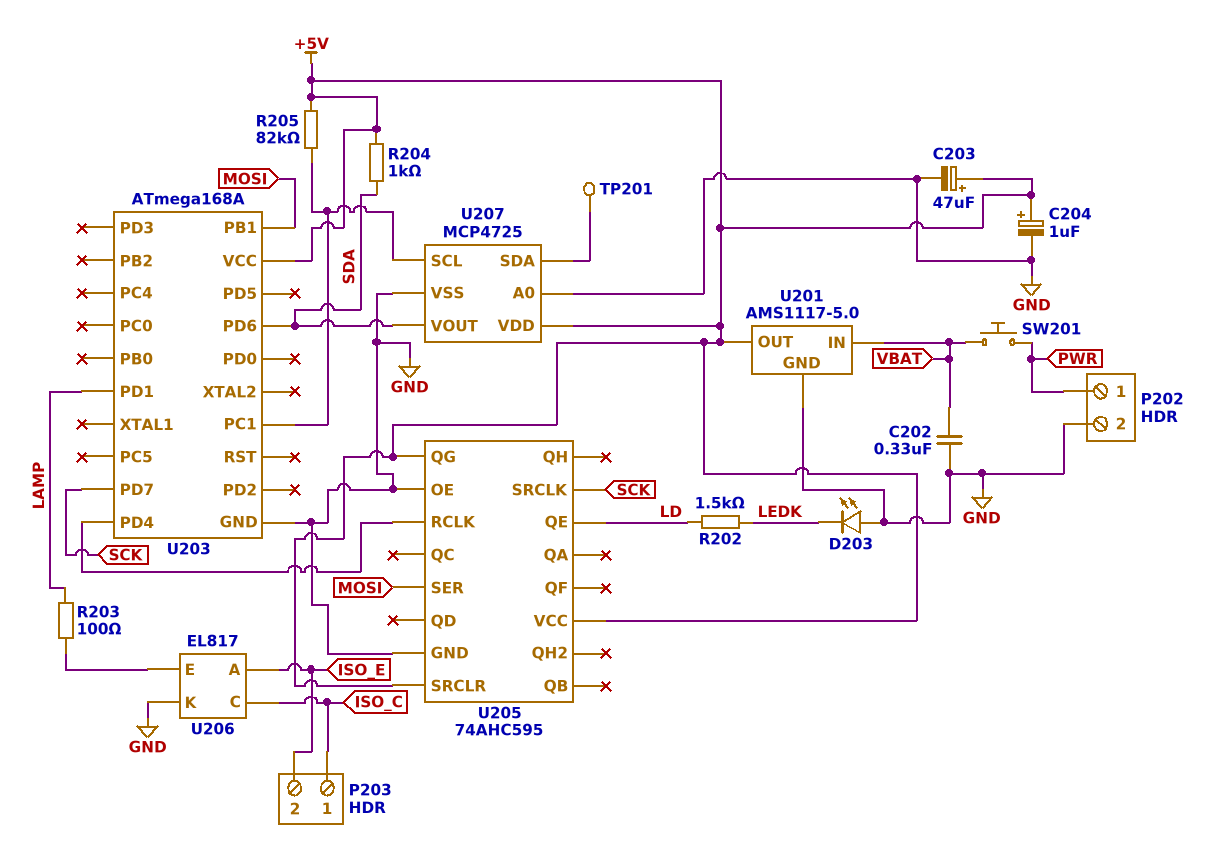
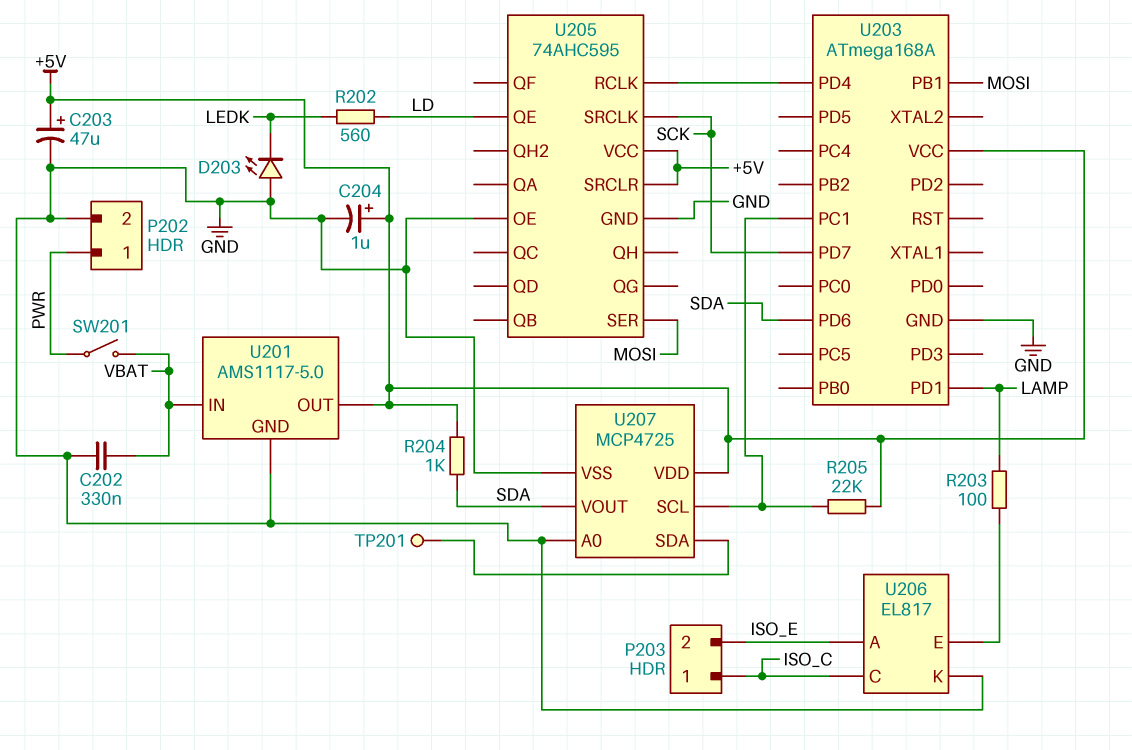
R202: 1.5k (LD, LEDK) -> 560 (LD, LEDK)
R205: 82k (+5V, U203/PC1) -> 22k (+5V, U203/PC1)
SW201: button (PWR, VBAT) -> switch (PWR, VBAT)
U205 pin QG: +5V -> none

